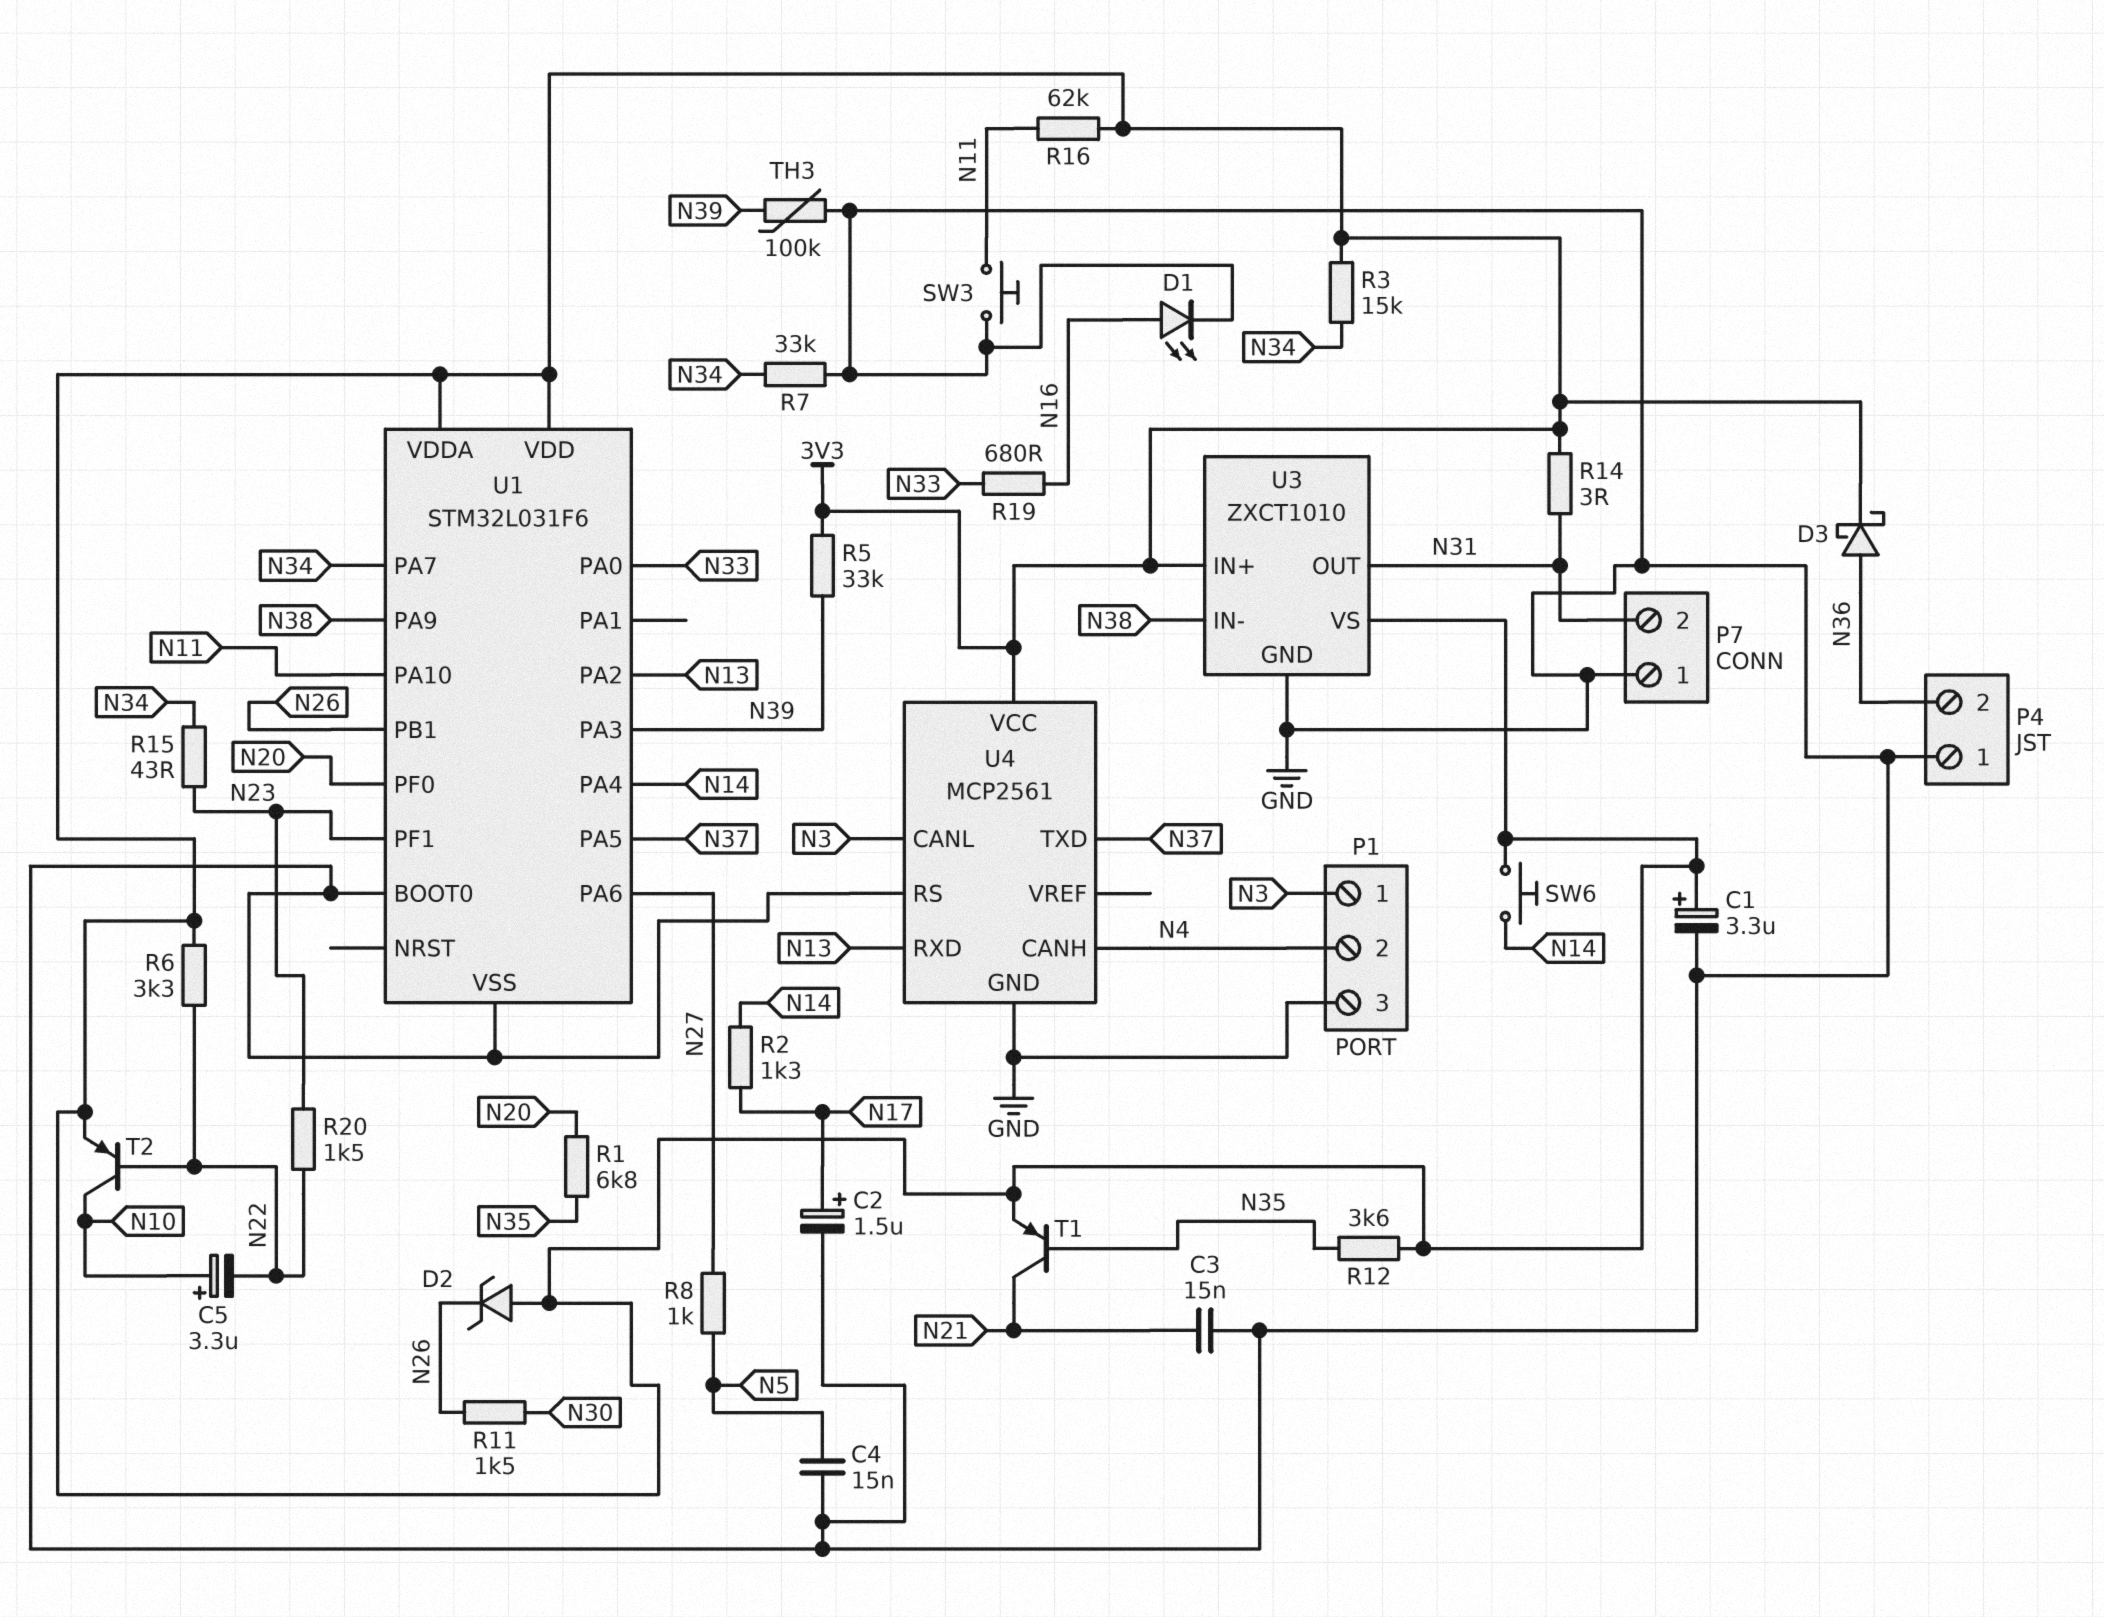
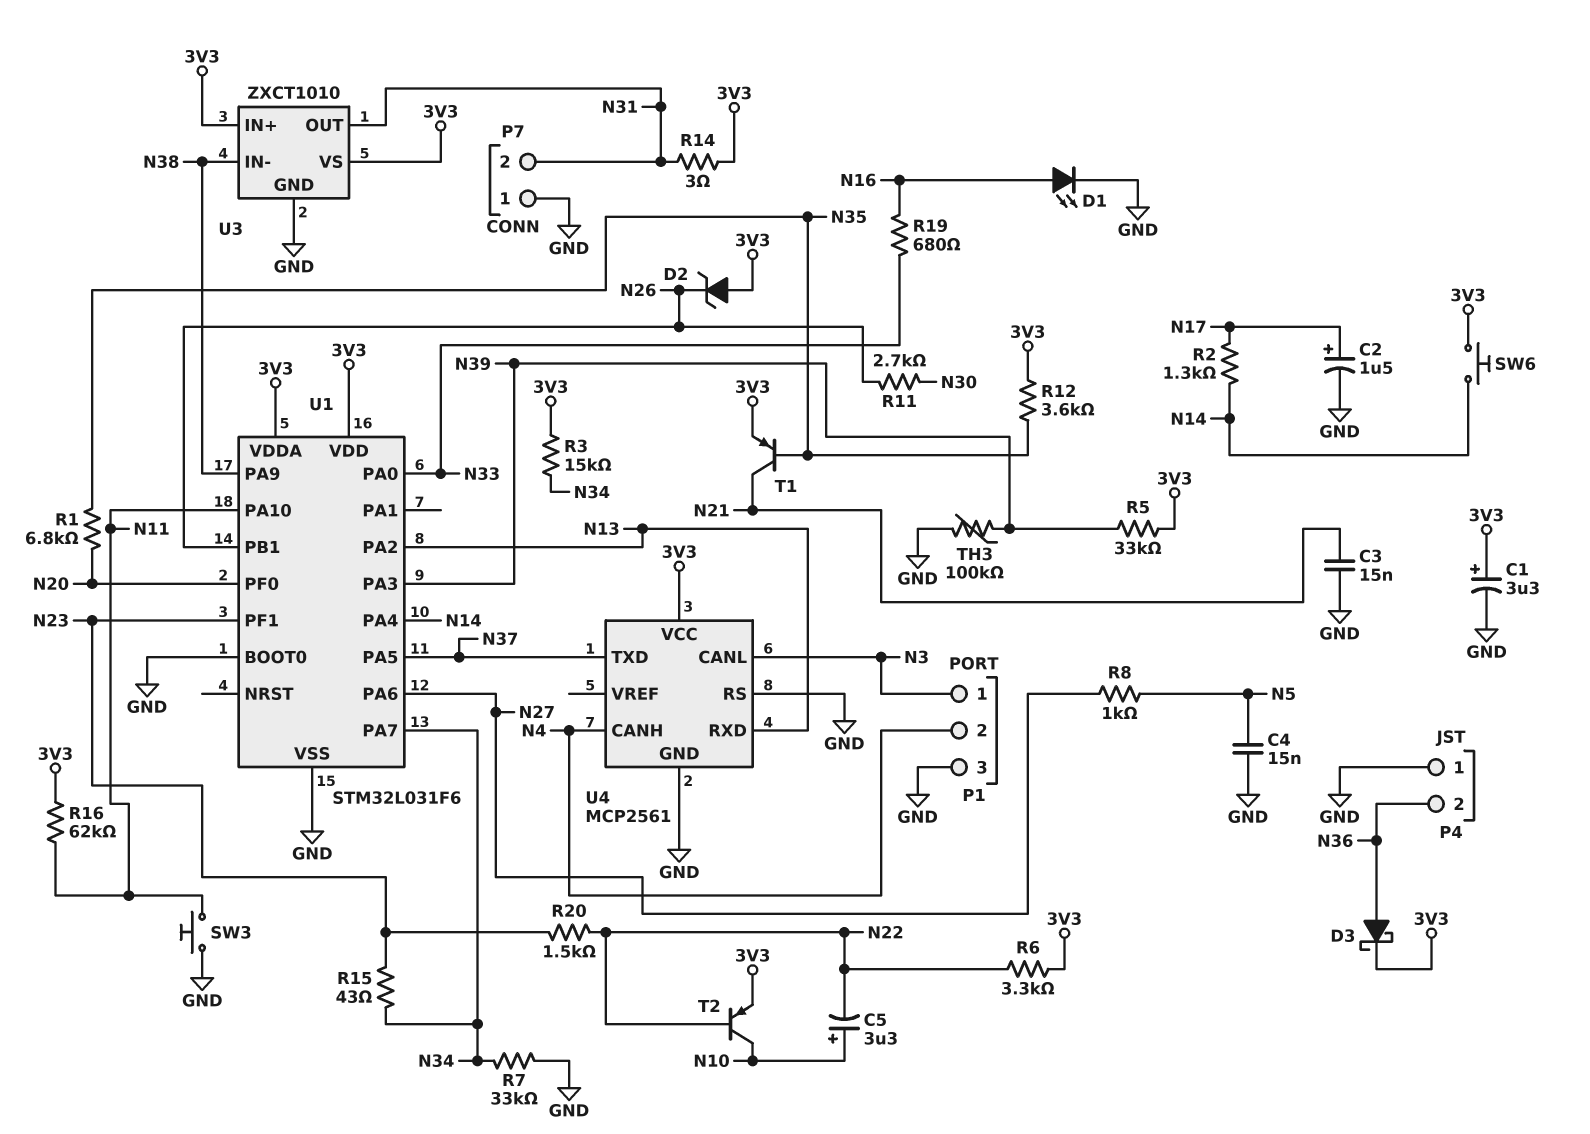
R11: 1.5k (N26, N30) -> 2.7k (N26, N30)

